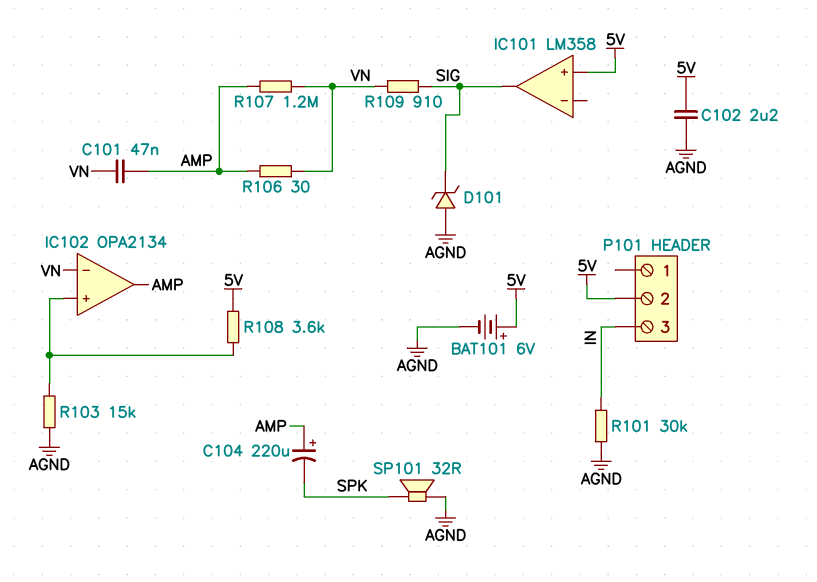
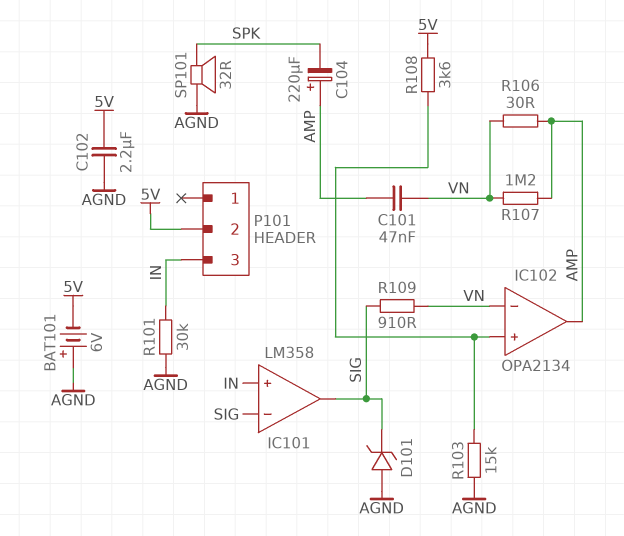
BAT101: 6V (plus 5V, minus AGND) -> 6V (plus AGND, minus 5V)
IC101 pin in+: 5V -> IN
IC101 pin in-: none -> SIG

